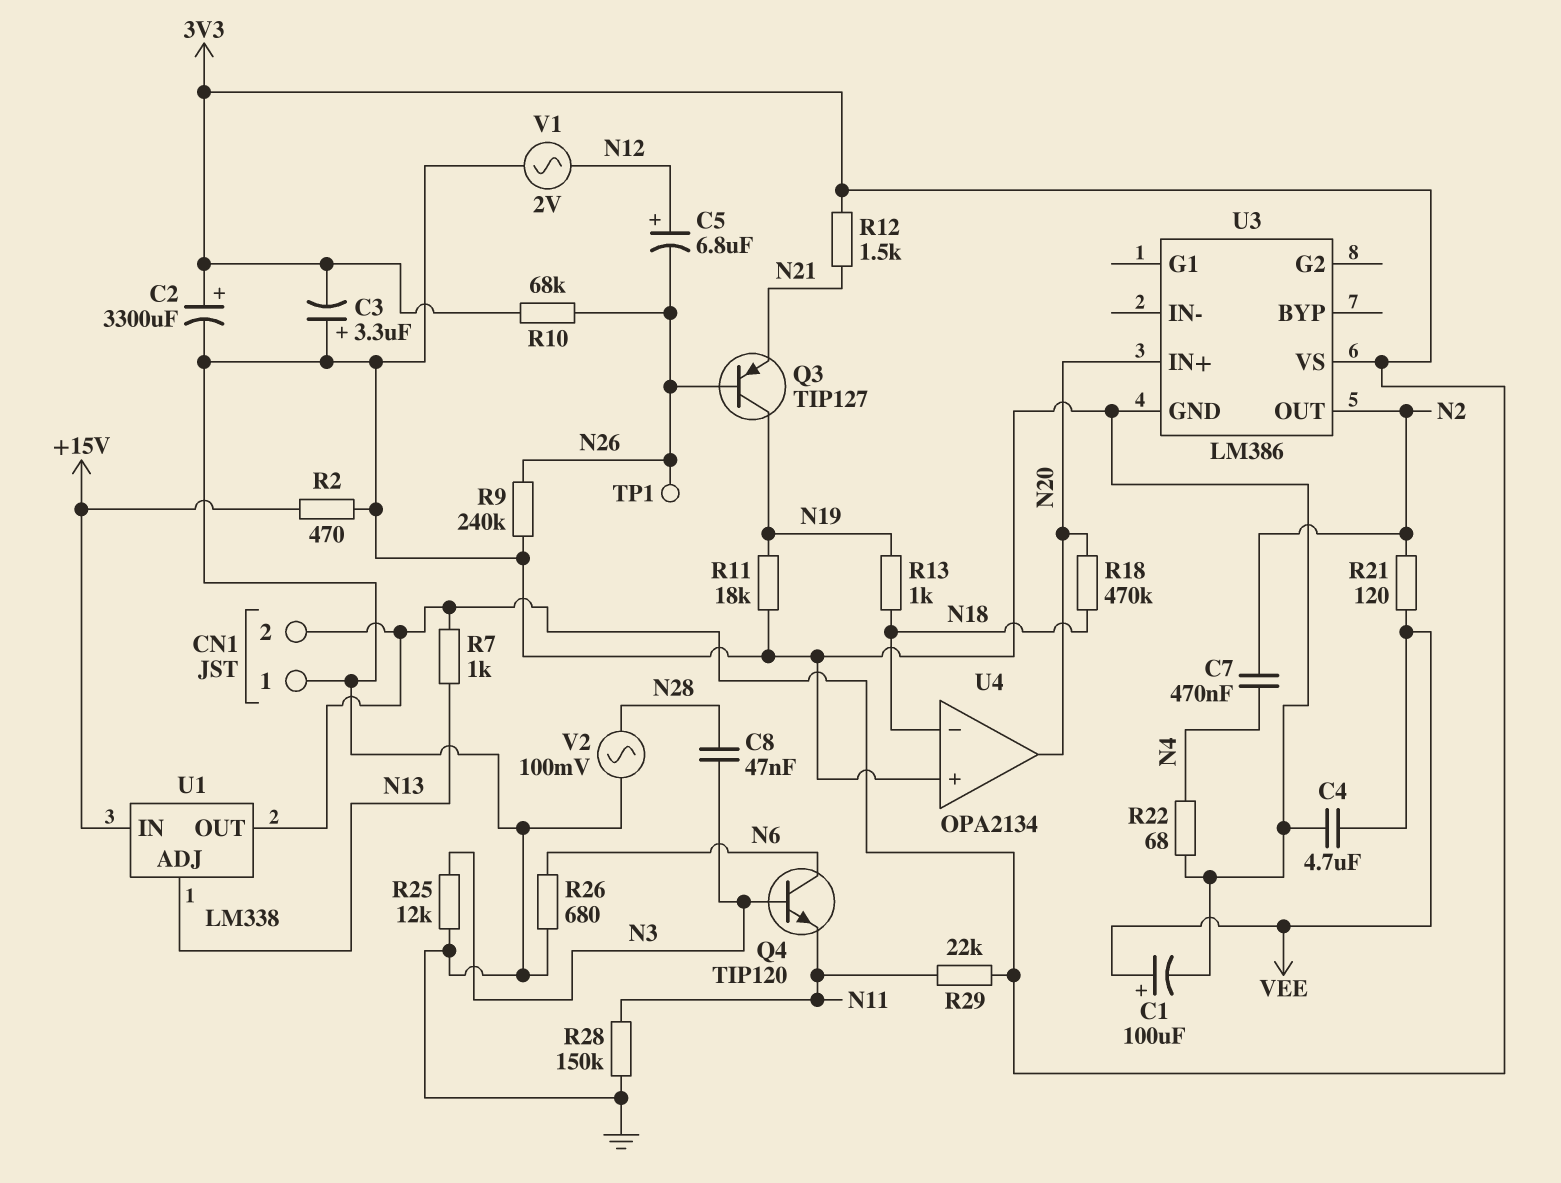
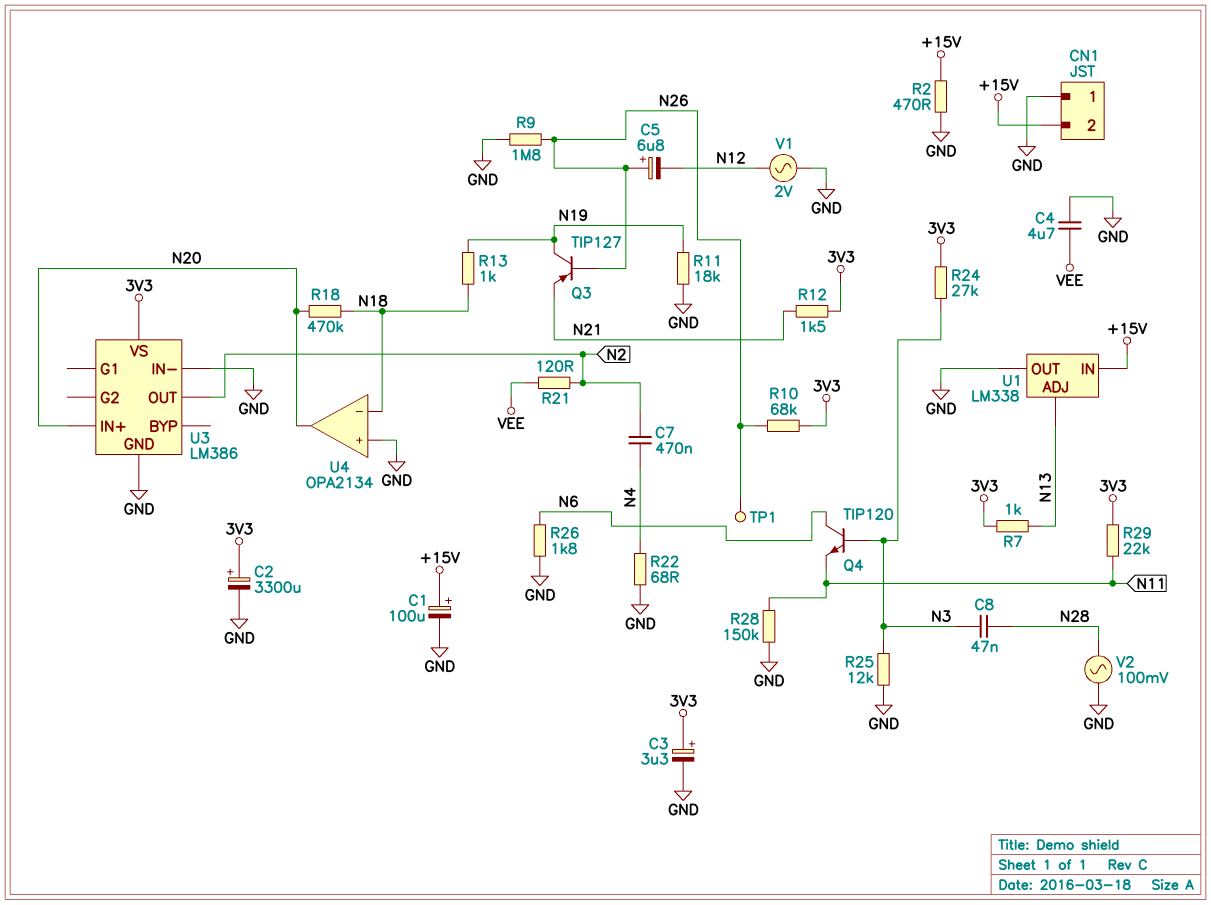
C1: 100uF (plus VEE, minus GND) -> 100uF (plus +15V, minus GND)
C3: 3.3uF (plus GND, minus 3V3) -> 3.3uF (plus 3V3, minus GND)
C5: 6.8uF (plus N12, minus N26) -> 6.8uF (plus N26, minus N12)
CN1 pin 2: 3V3 -> +15V
R9: 240k (GND, N26) -> 1.8M (GND, N26)
R24: none -> 27k (3V3, N3)
R26: 680 (GND, N6) -> 1.8k (GND, N6)
U1 pin OUT: 3V3 -> GND
U3 pin IN-: none -> GND

